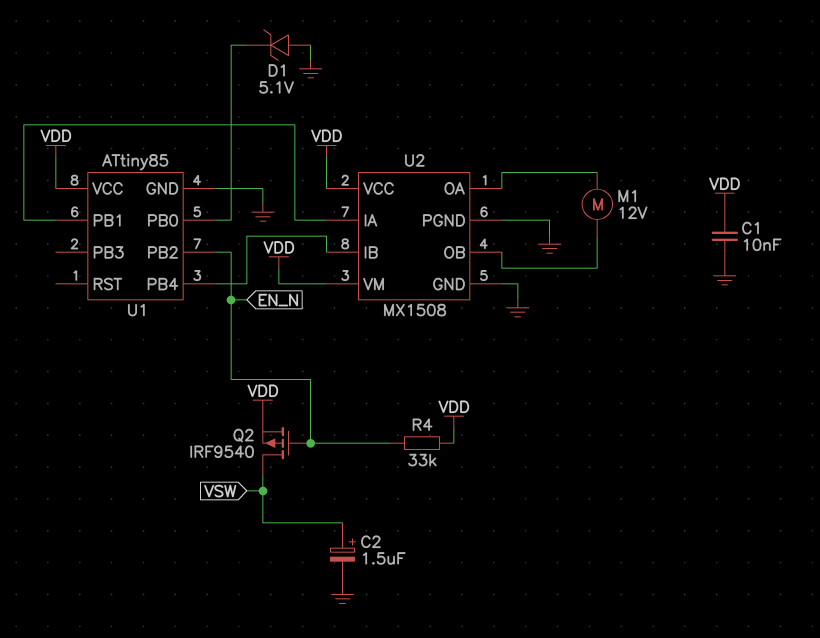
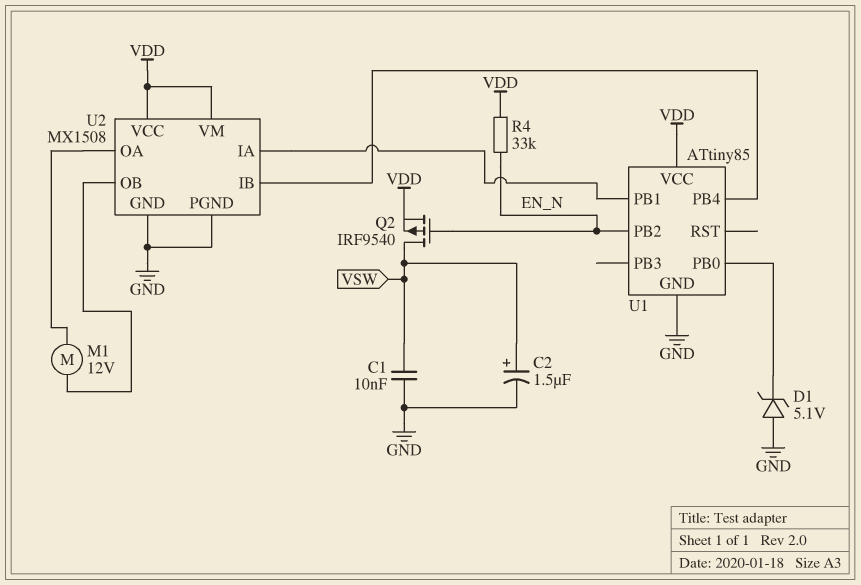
C1: 10nF (GND, VDD) -> 10nF (GND, VSW)

